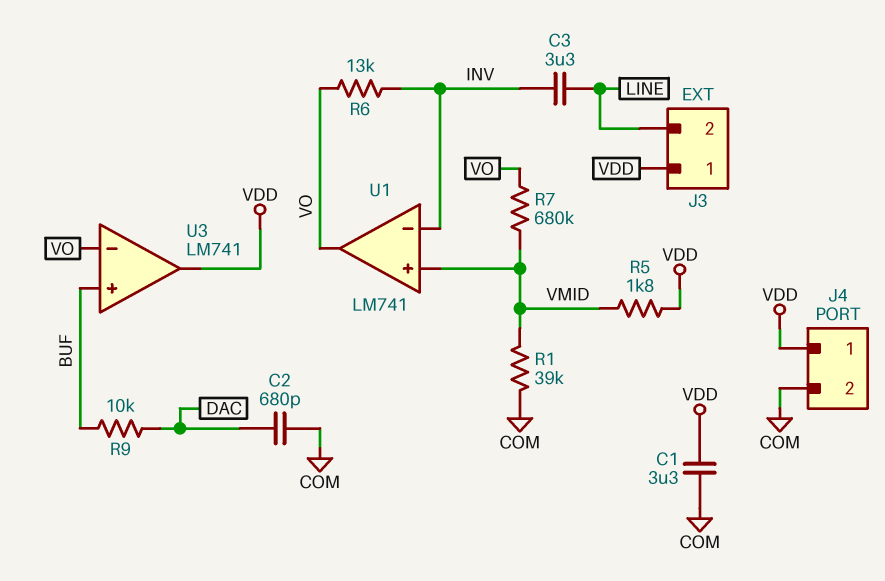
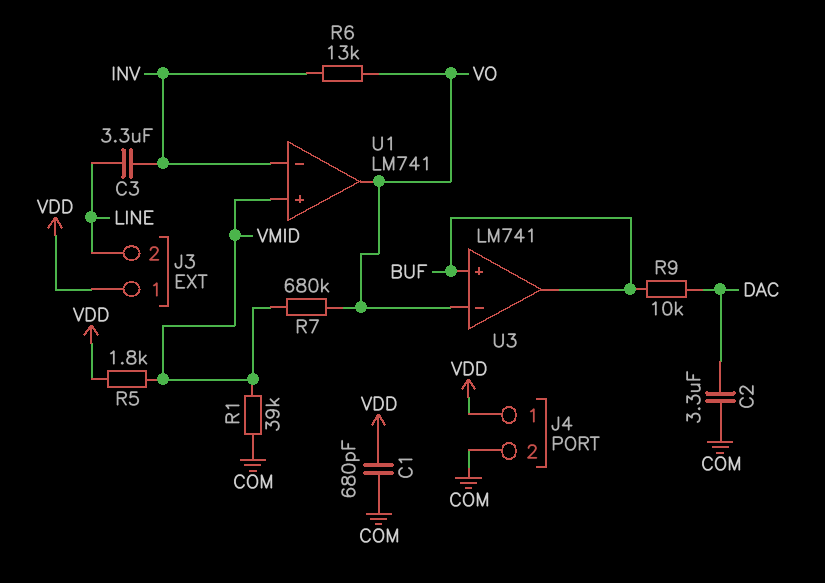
C1: 3.3uF (COM, VDD) -> 680pF (COM, VDD)
C2: 680pF (COM, DAC) -> 3.3uF (COM, DAC)
U3 pin out: VDD -> BUF

